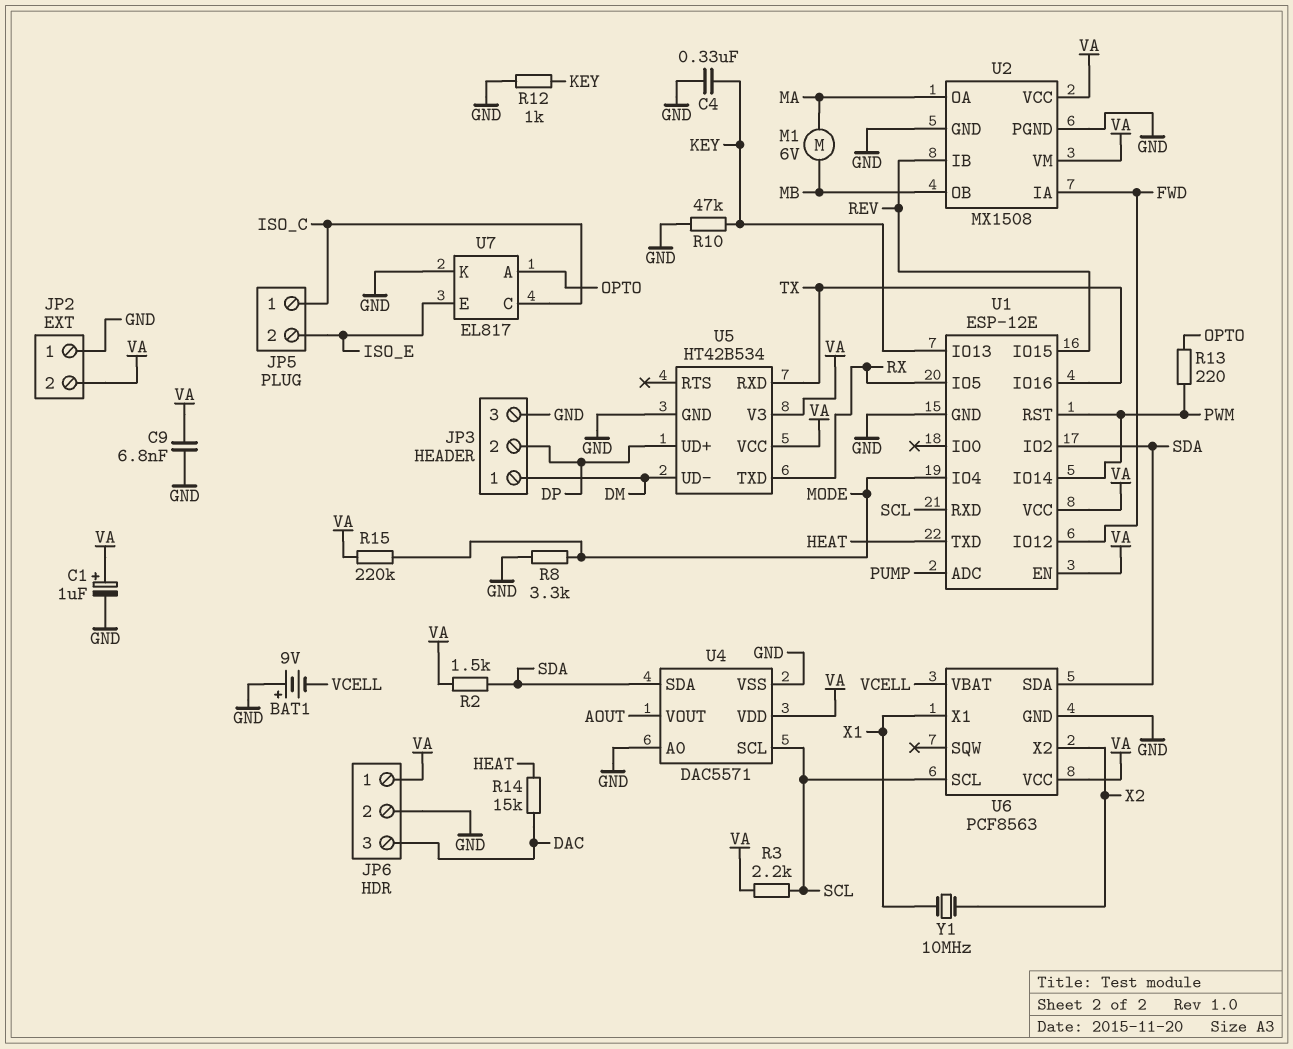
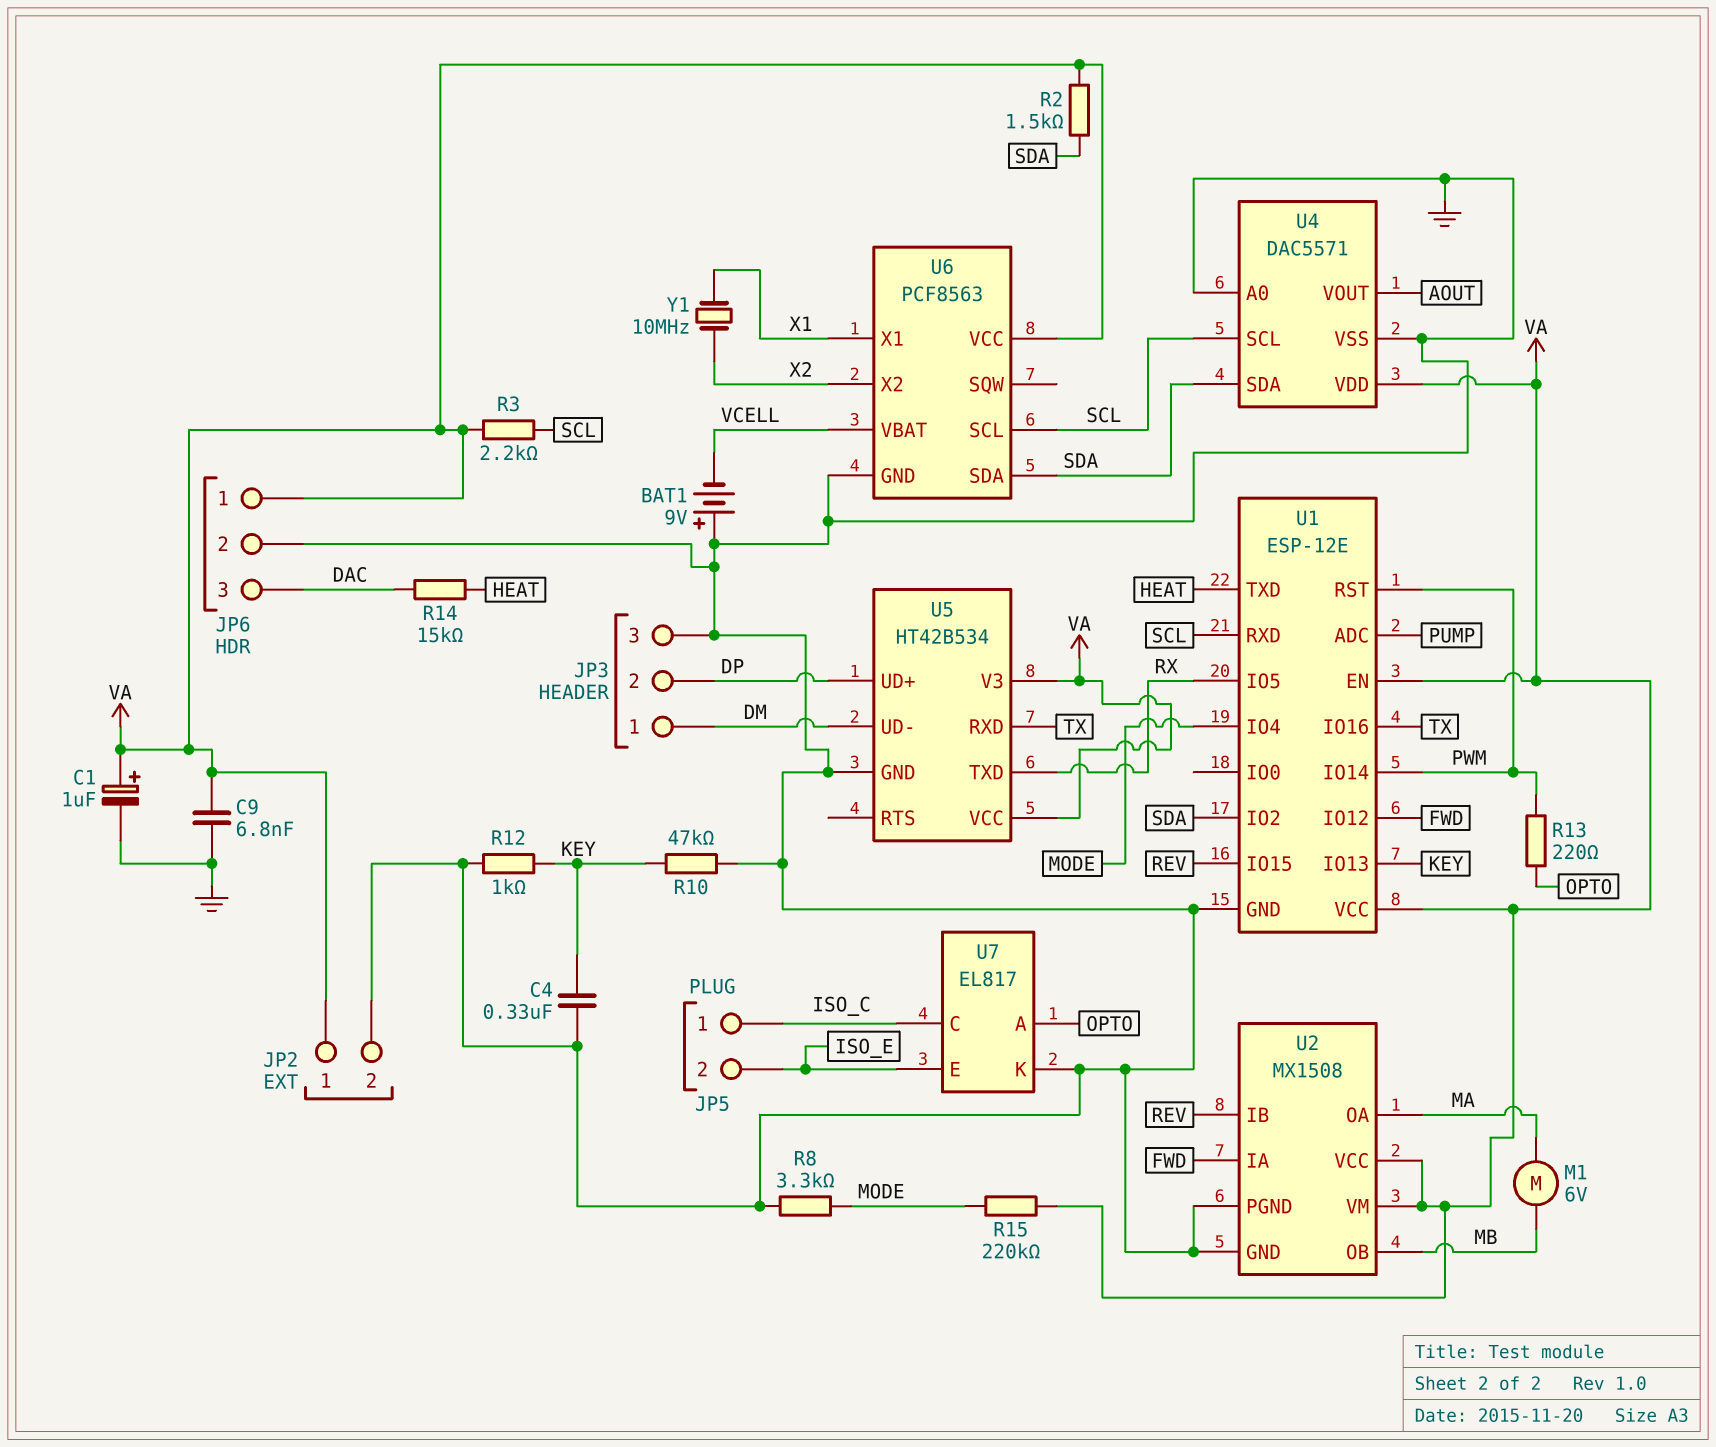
JP2 pin 1: GND -> VA
JP2 pin 2: VA -> GND

